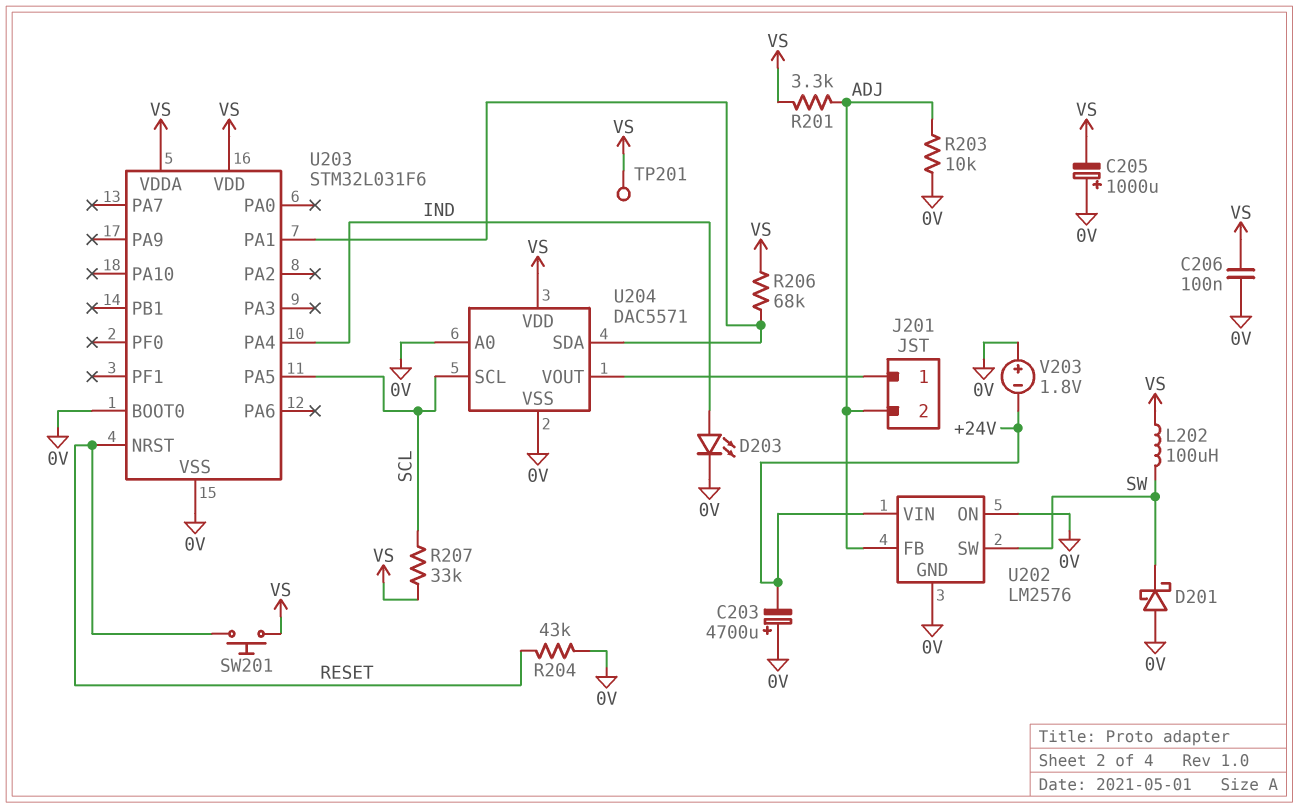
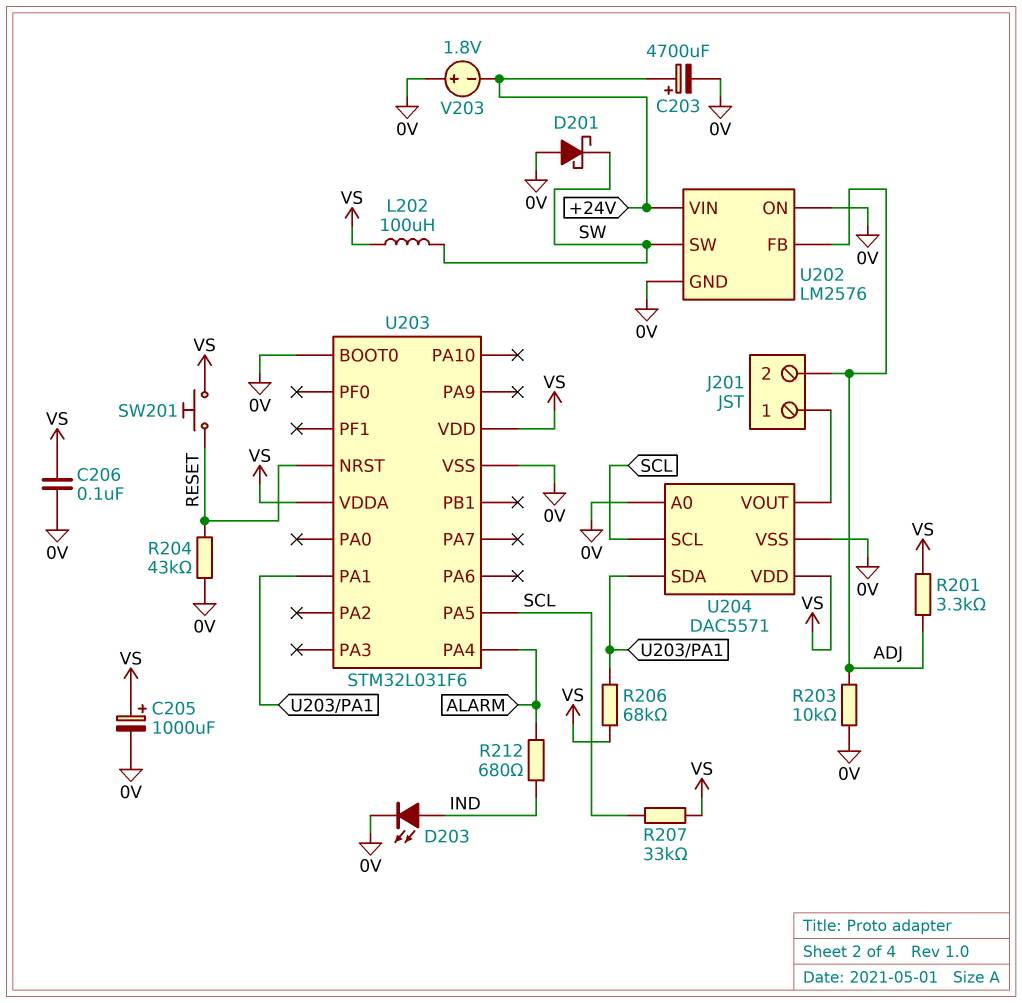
C203: 4700uF (plus 0V, minus +24V) -> 4700uF (plus +24V, minus 0V)
C205: 1000uF (plus 0V, minus VS) -> 1000uF (plus VS, minus 0V)
R212: none -> 680 (ALARM, IND)
TP201: test point (VS) -> none
U203 pin PA4: IND -> ALARM

